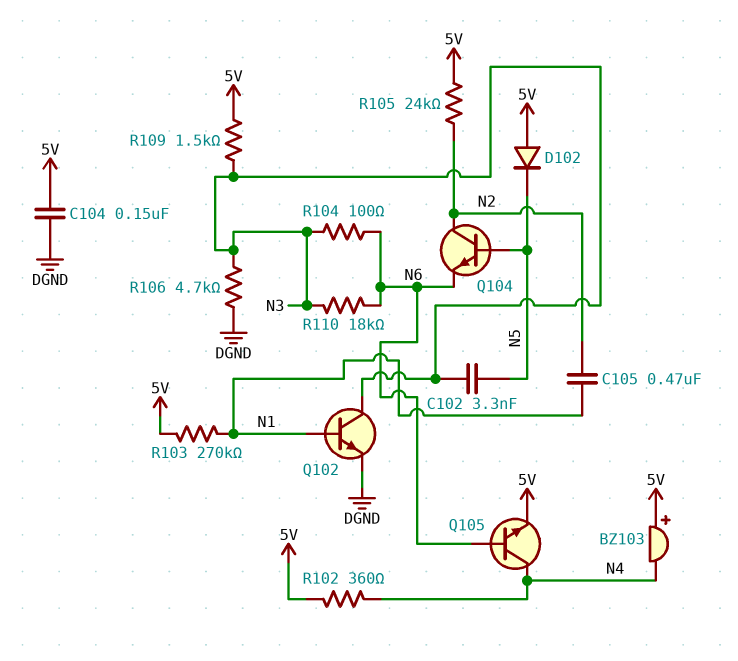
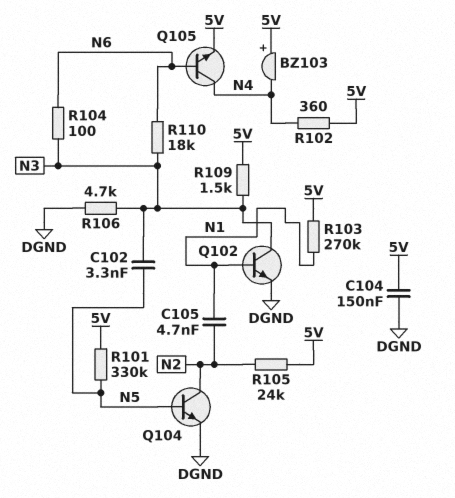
C105: 470nF (N1, N2) -> 4.7nF (N1, N2)
D102: diode (A 5V, K N5) -> none
Q104: NPN (B N5, C N2, E N6) -> NPN (B N5, C N2, E DGND)
R101: none -> 330k (5V, N5)

